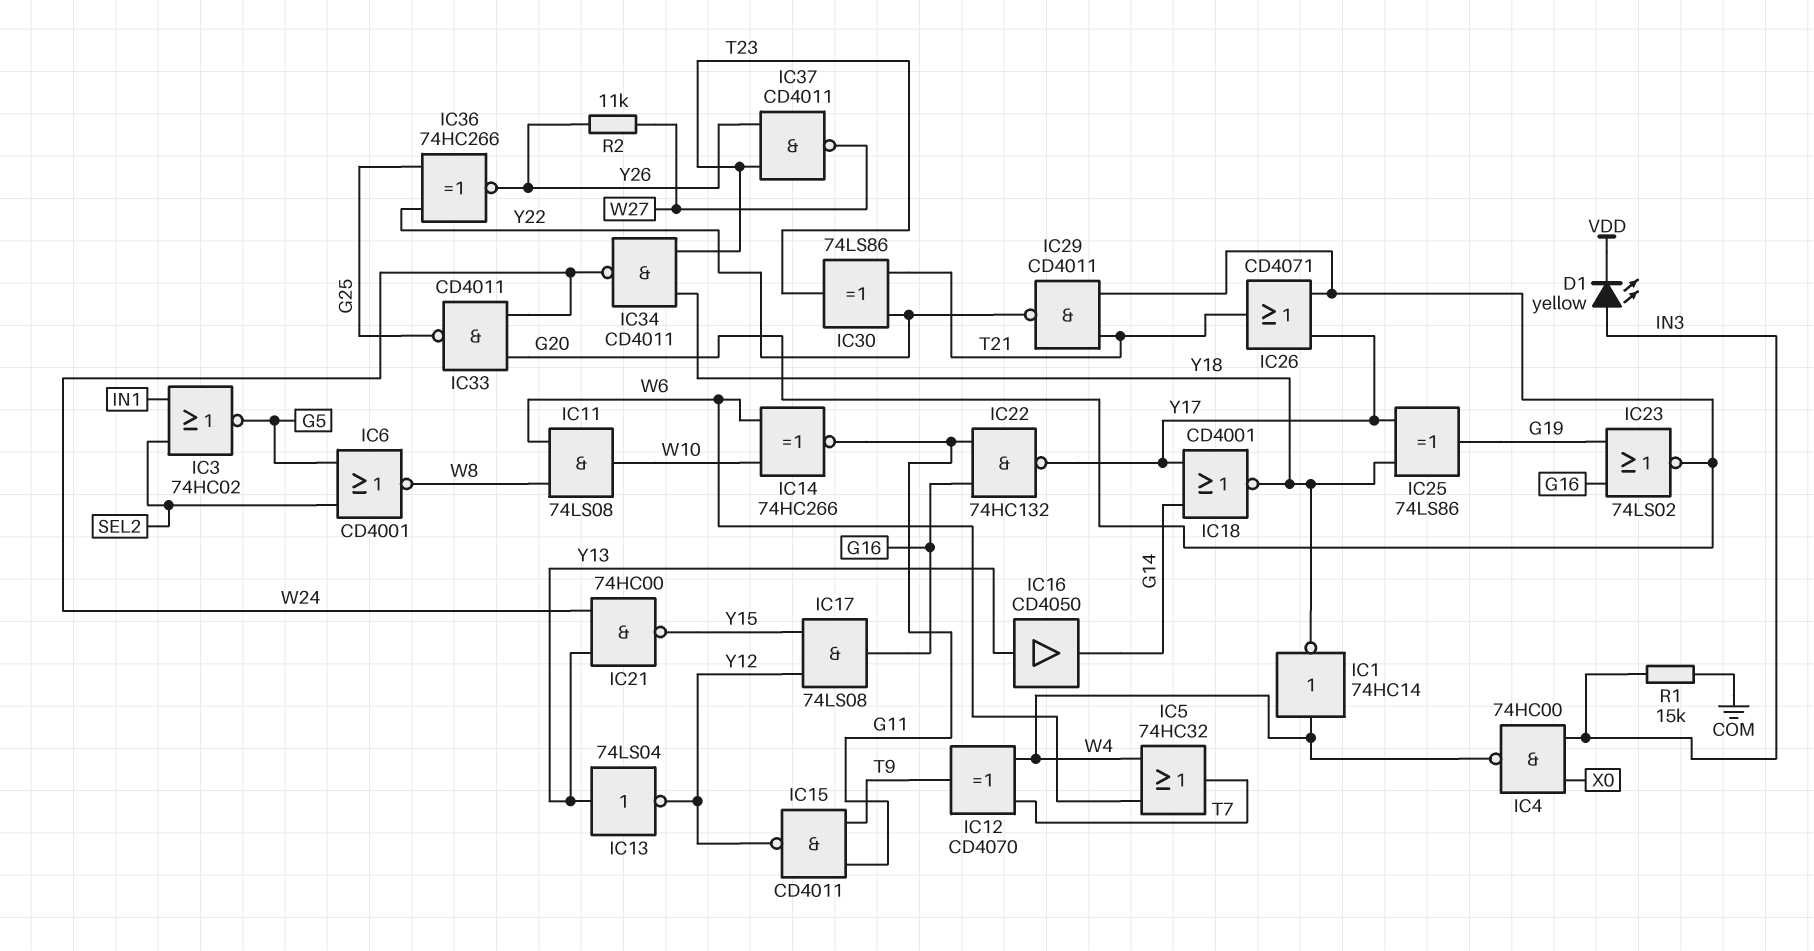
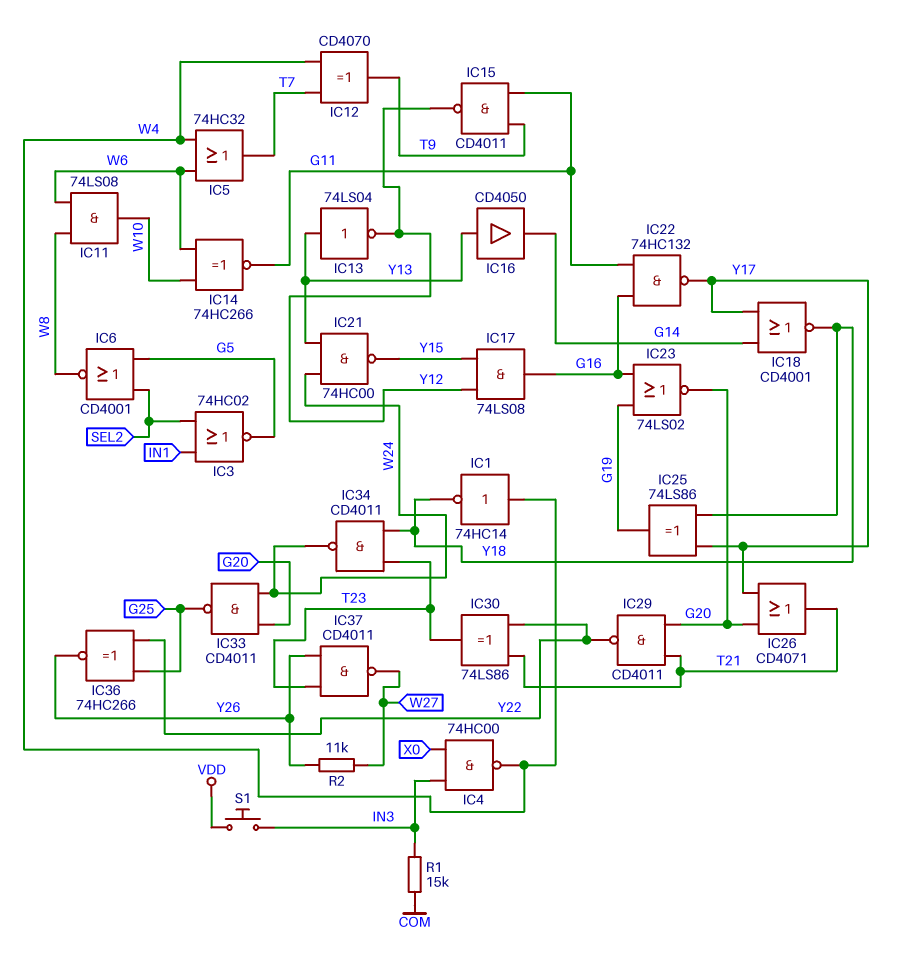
D1: LED yellow (A IN3, K VDD) -> none
S1: none -> button (IN3, VDD)

